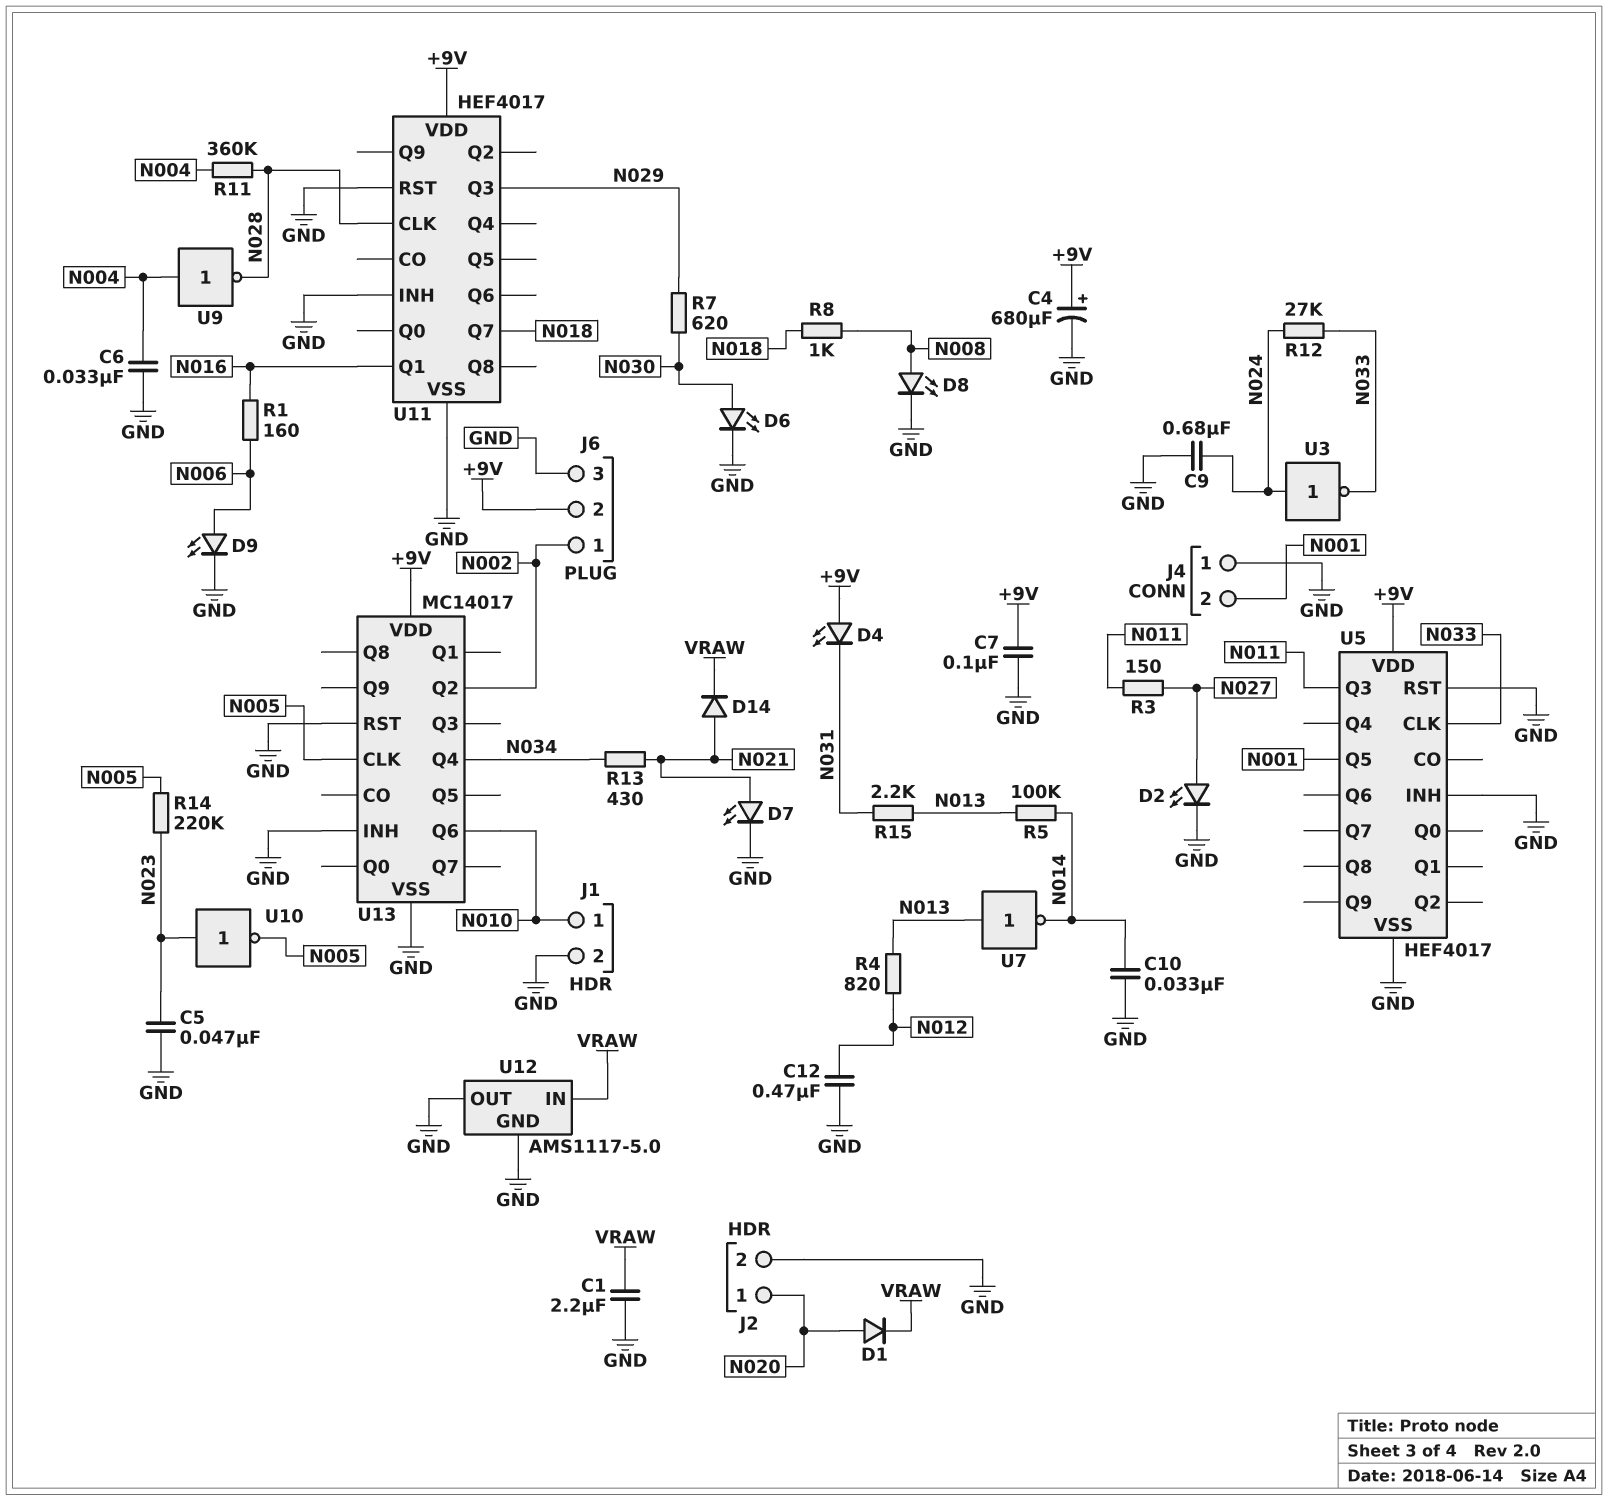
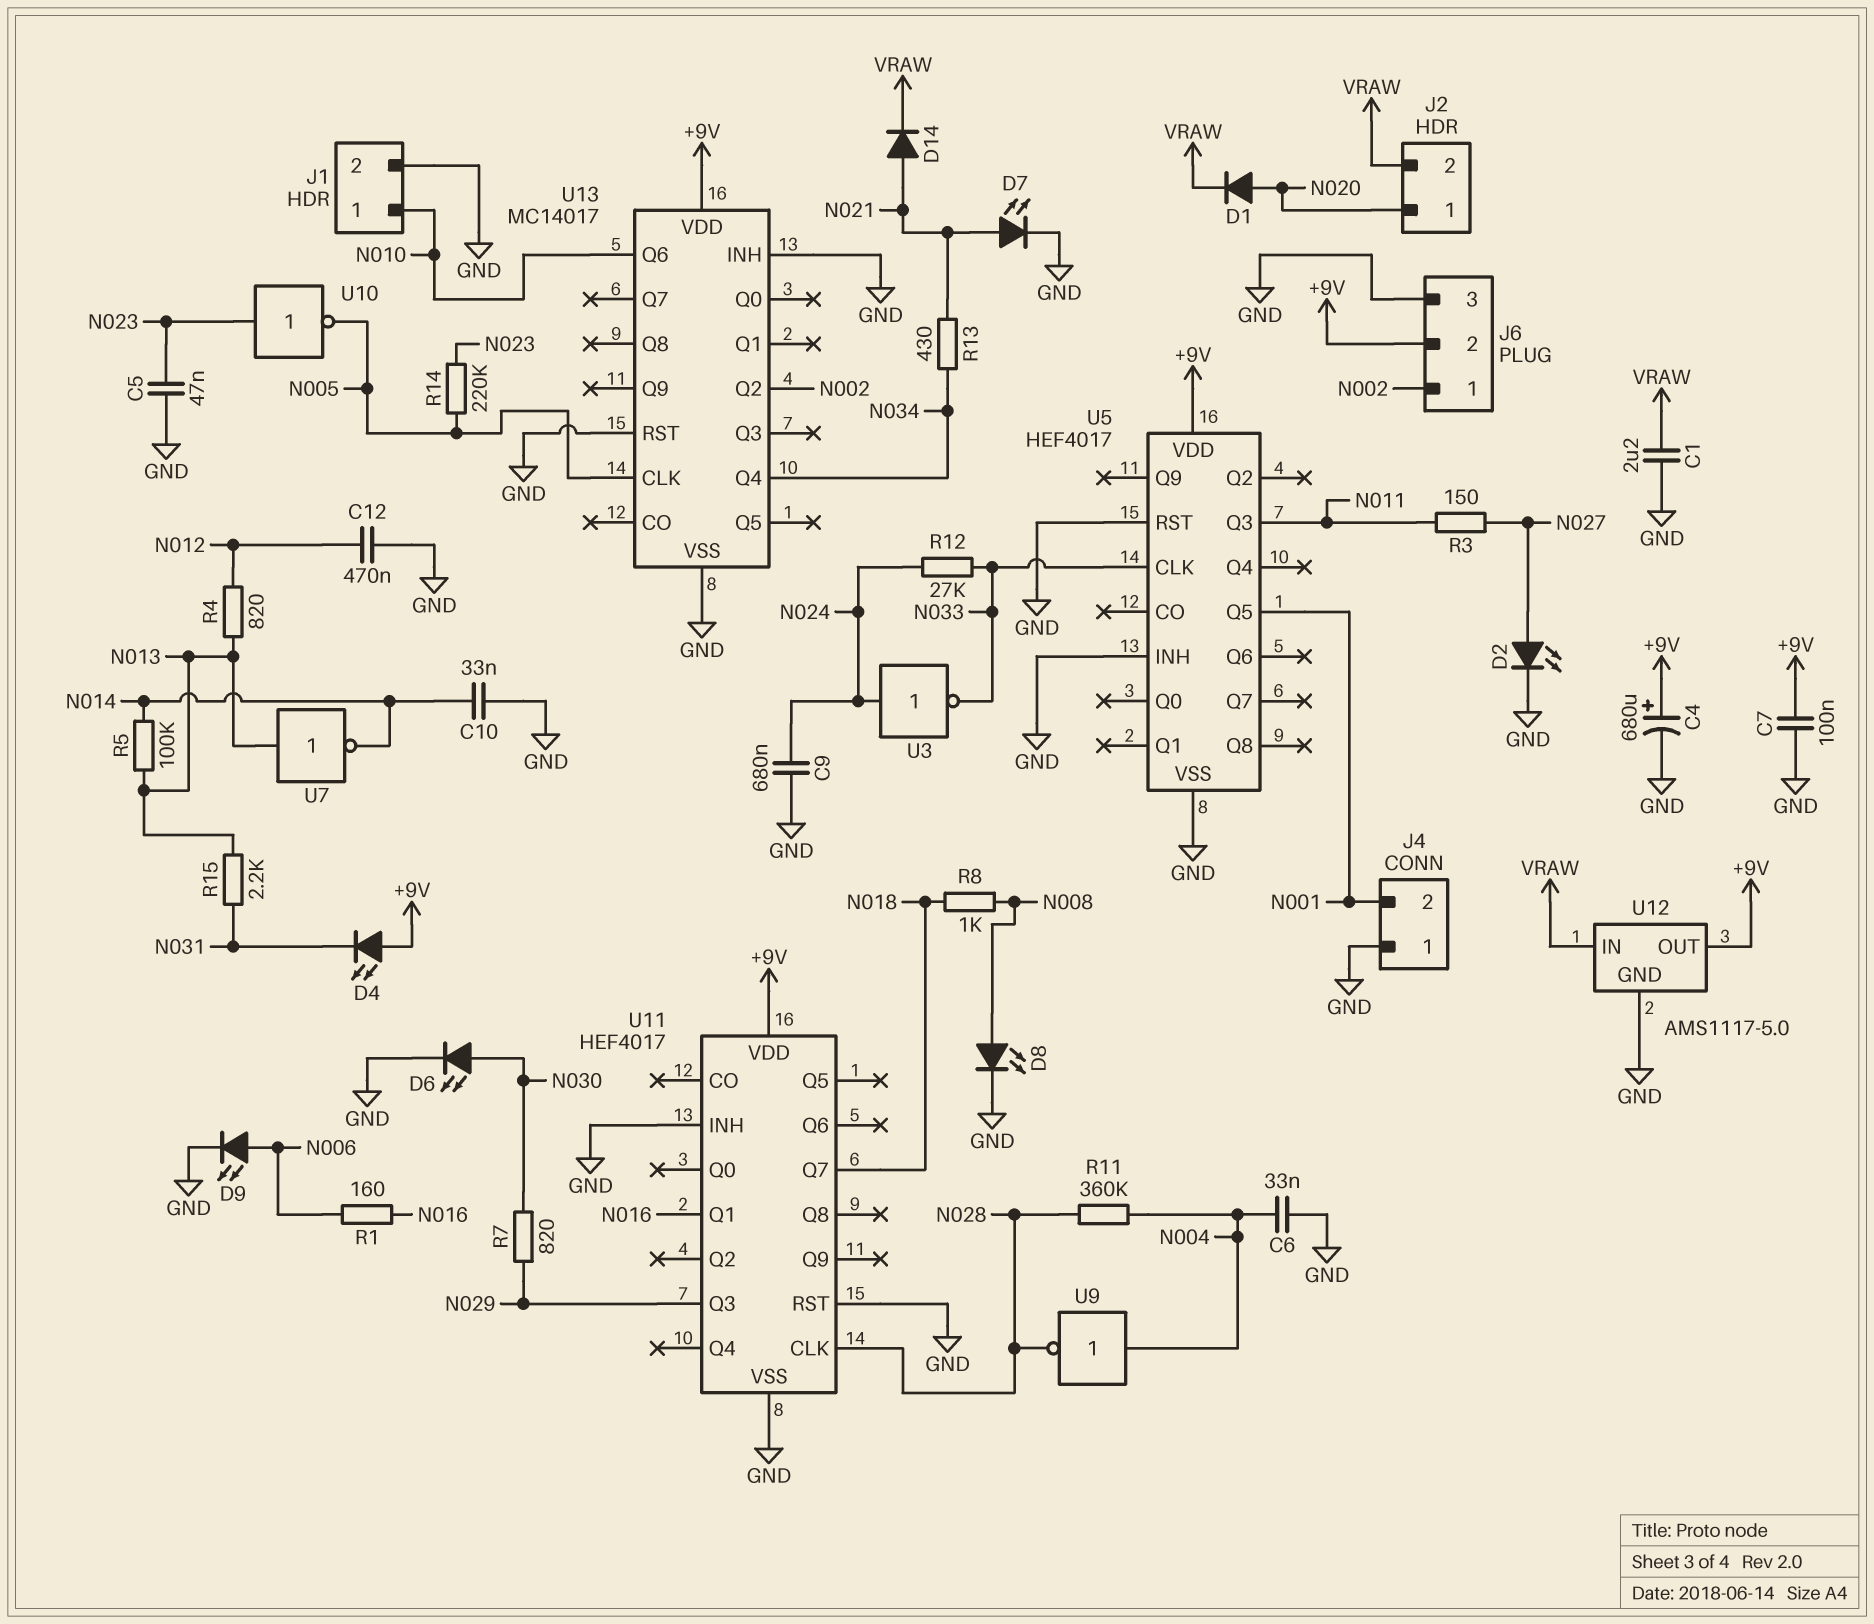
J2 pin 2: GND -> VRAW
R7: 620 (N029, N030) -> 820 (N029, N030)
U12 pin OUT: GND -> +9V

